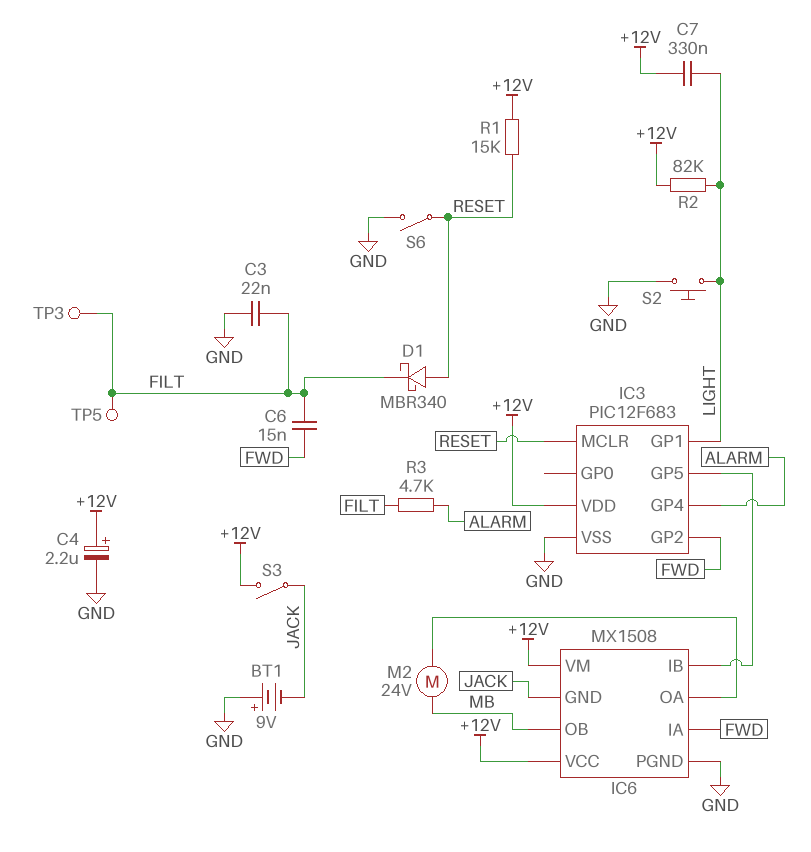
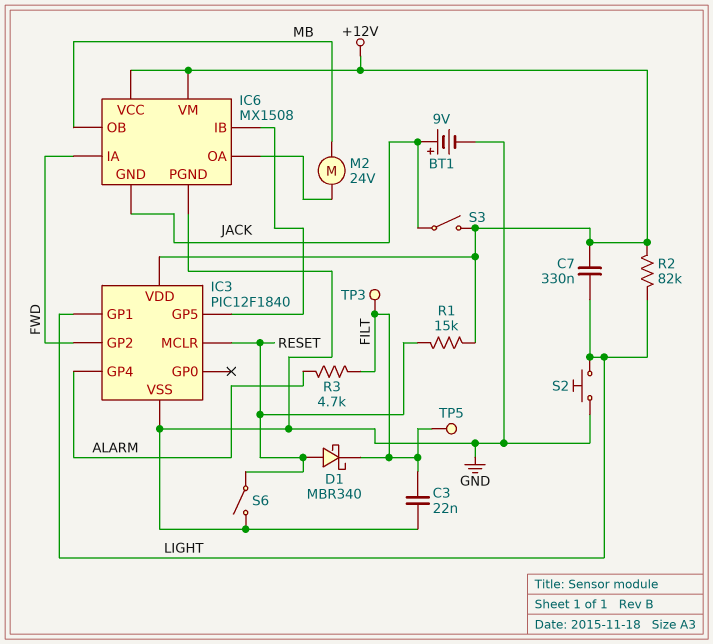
BT1: 9V (plus GND, minus JACK) -> 9V (plus JACK, minus GND)
C4: 2.2uF (plus +12V, minus GND) -> none
C6: 15nF (FILT, FWD) -> none
IC3: PIC12F683 -> PIC12F1840

